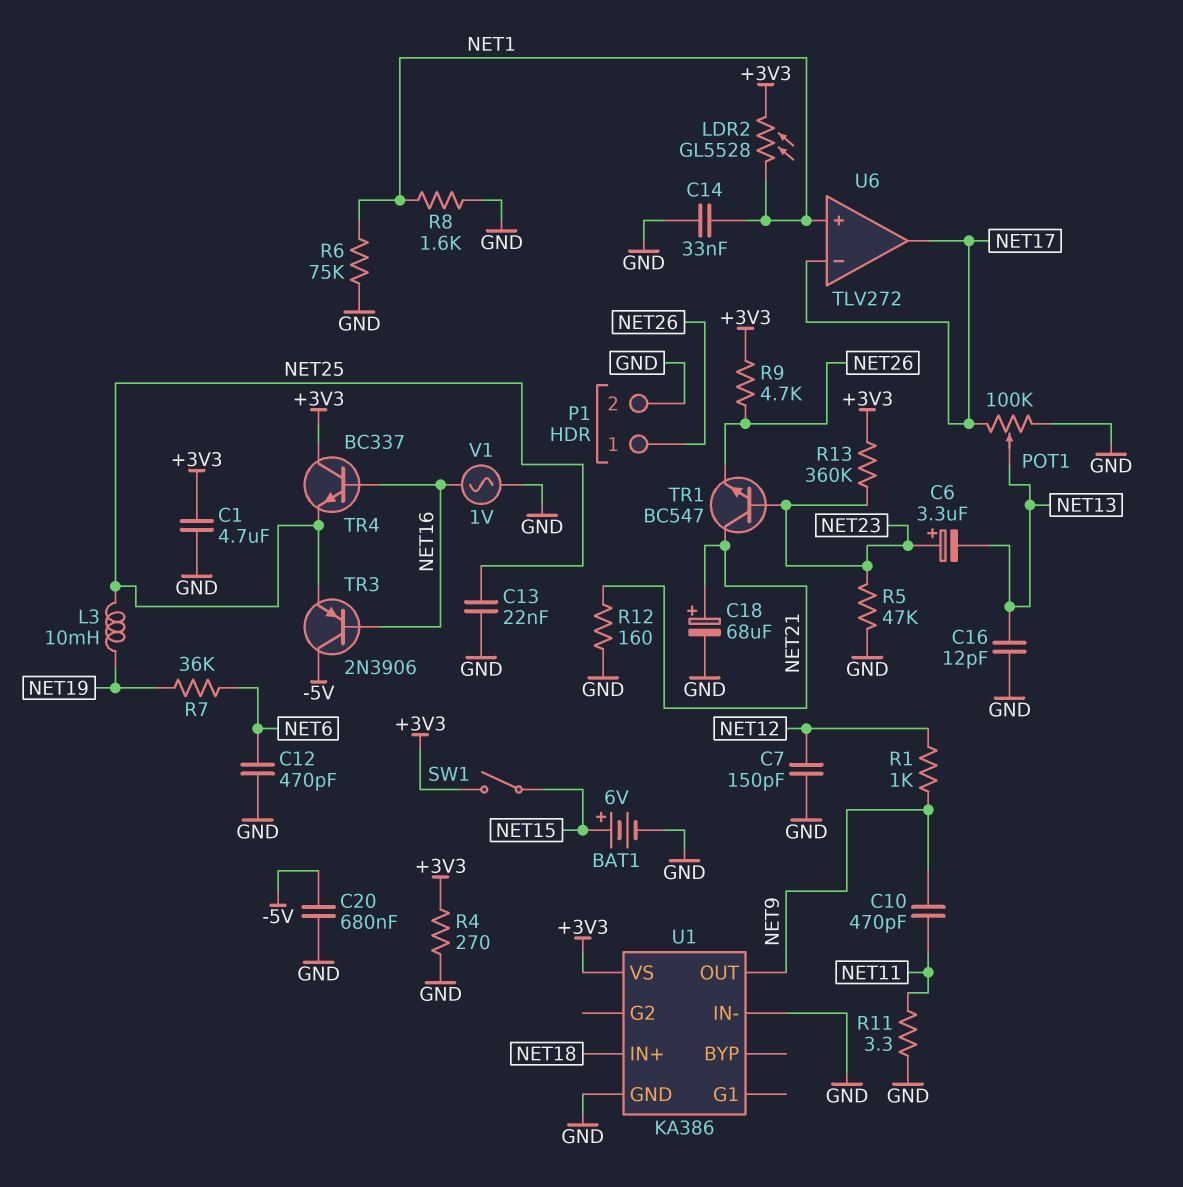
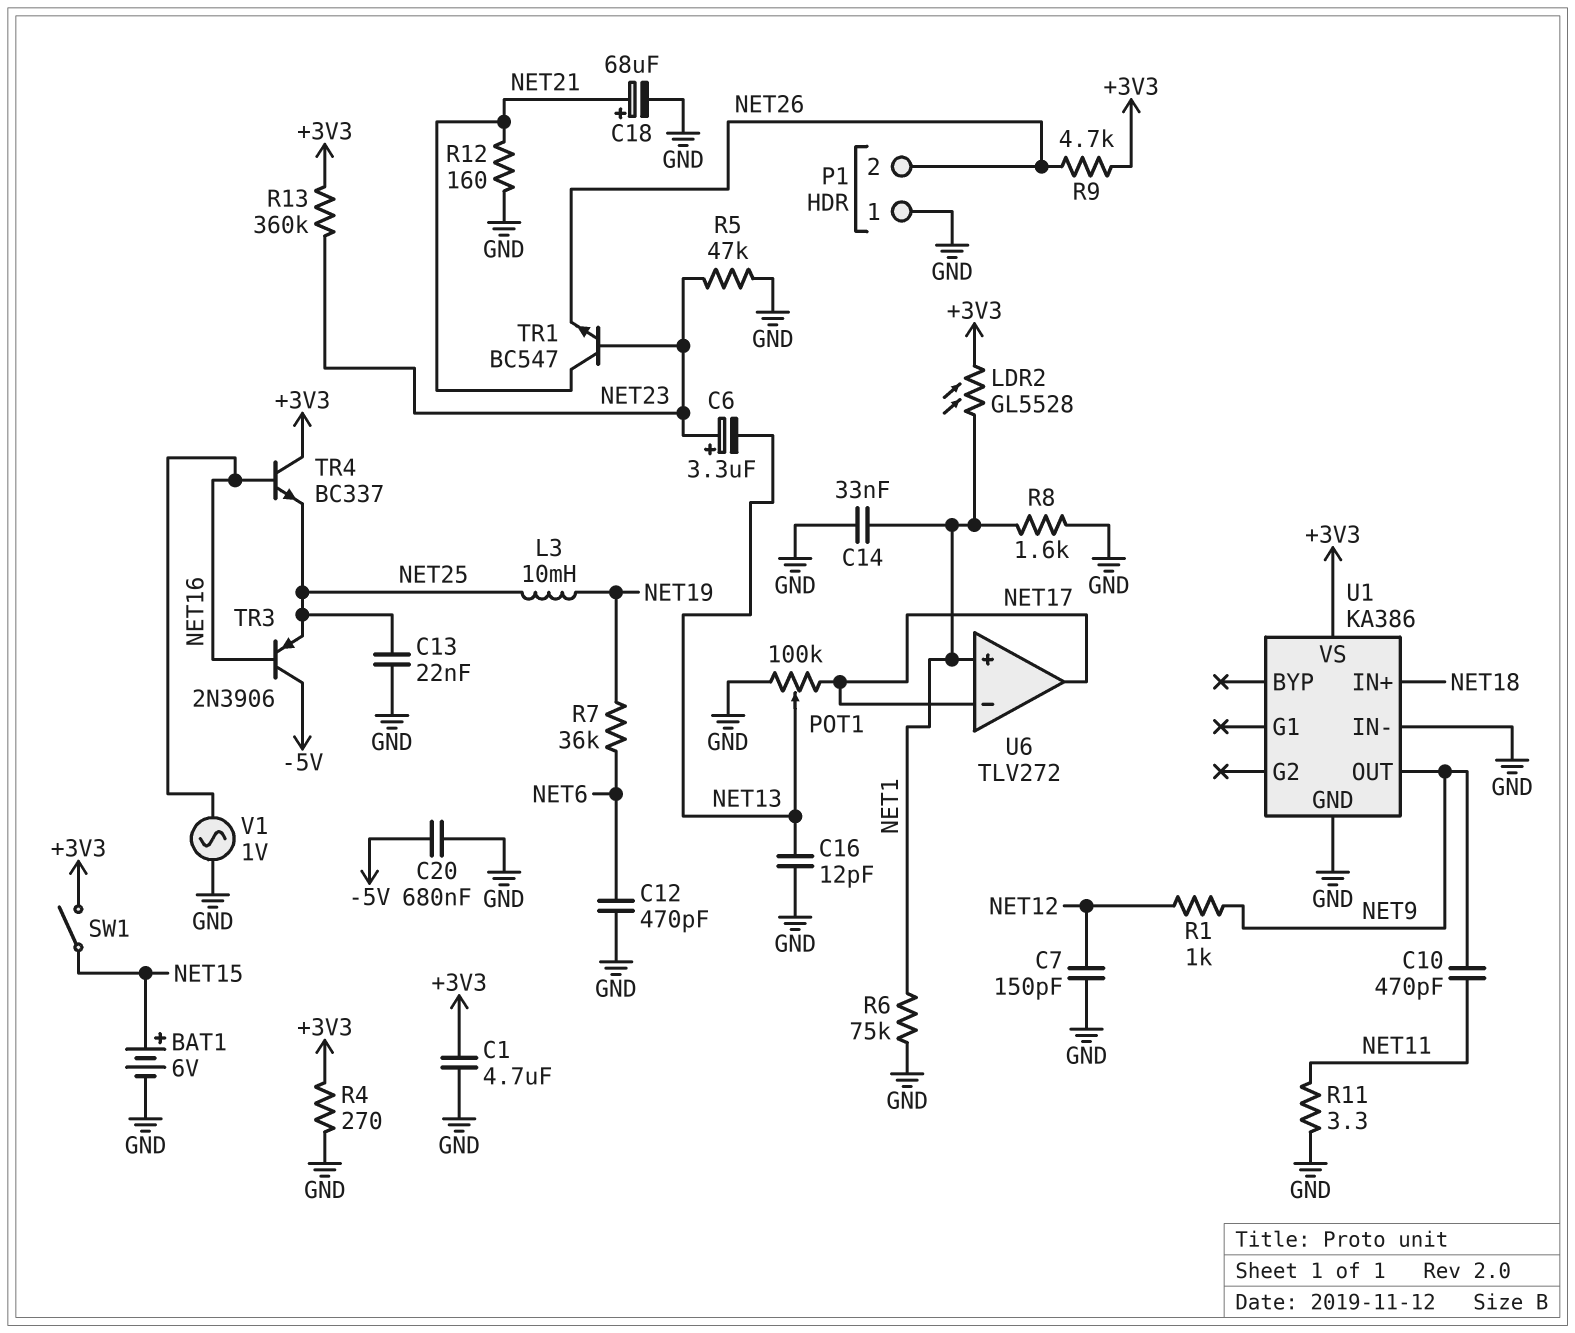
P1 pin 1: NET26 -> GND
P1 pin 2: GND -> NET26

